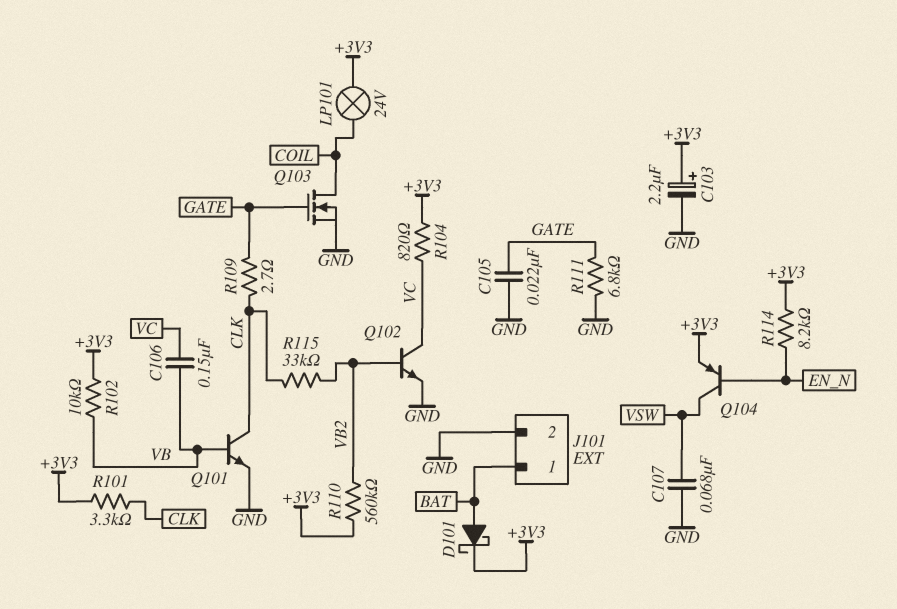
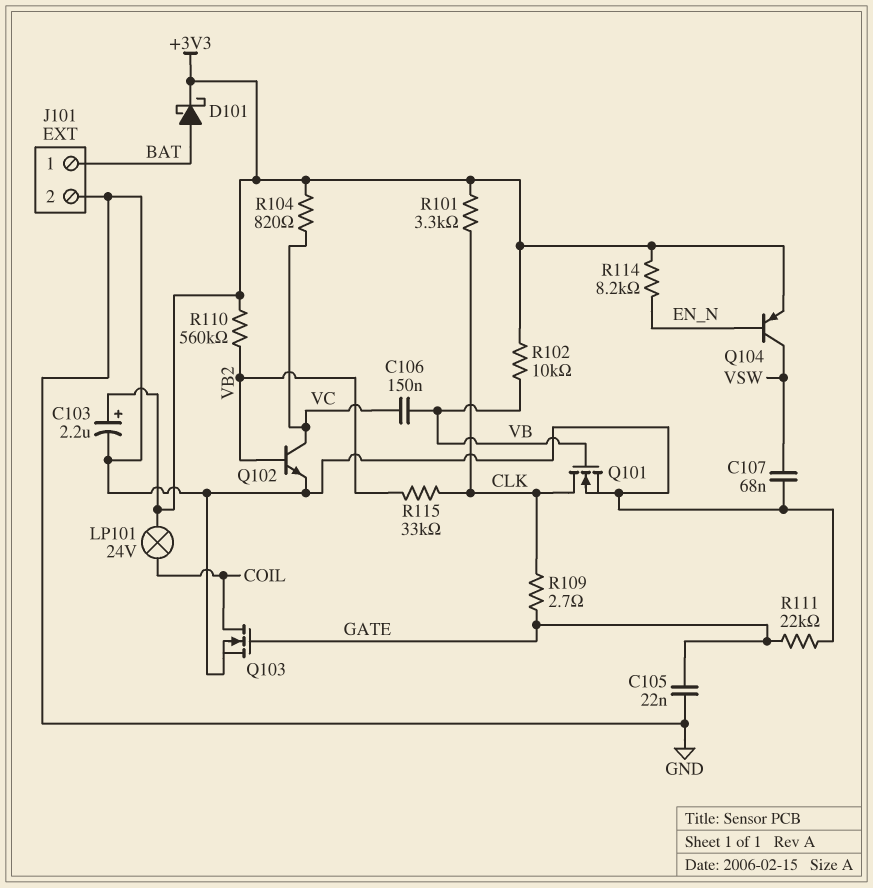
Q101: NPN (B VB, C CLK, E GND) -> NMOS (G VB, D CLK, S GND)
R111: 6.8k (GATE, GND) -> 22k (GATE, GND)

